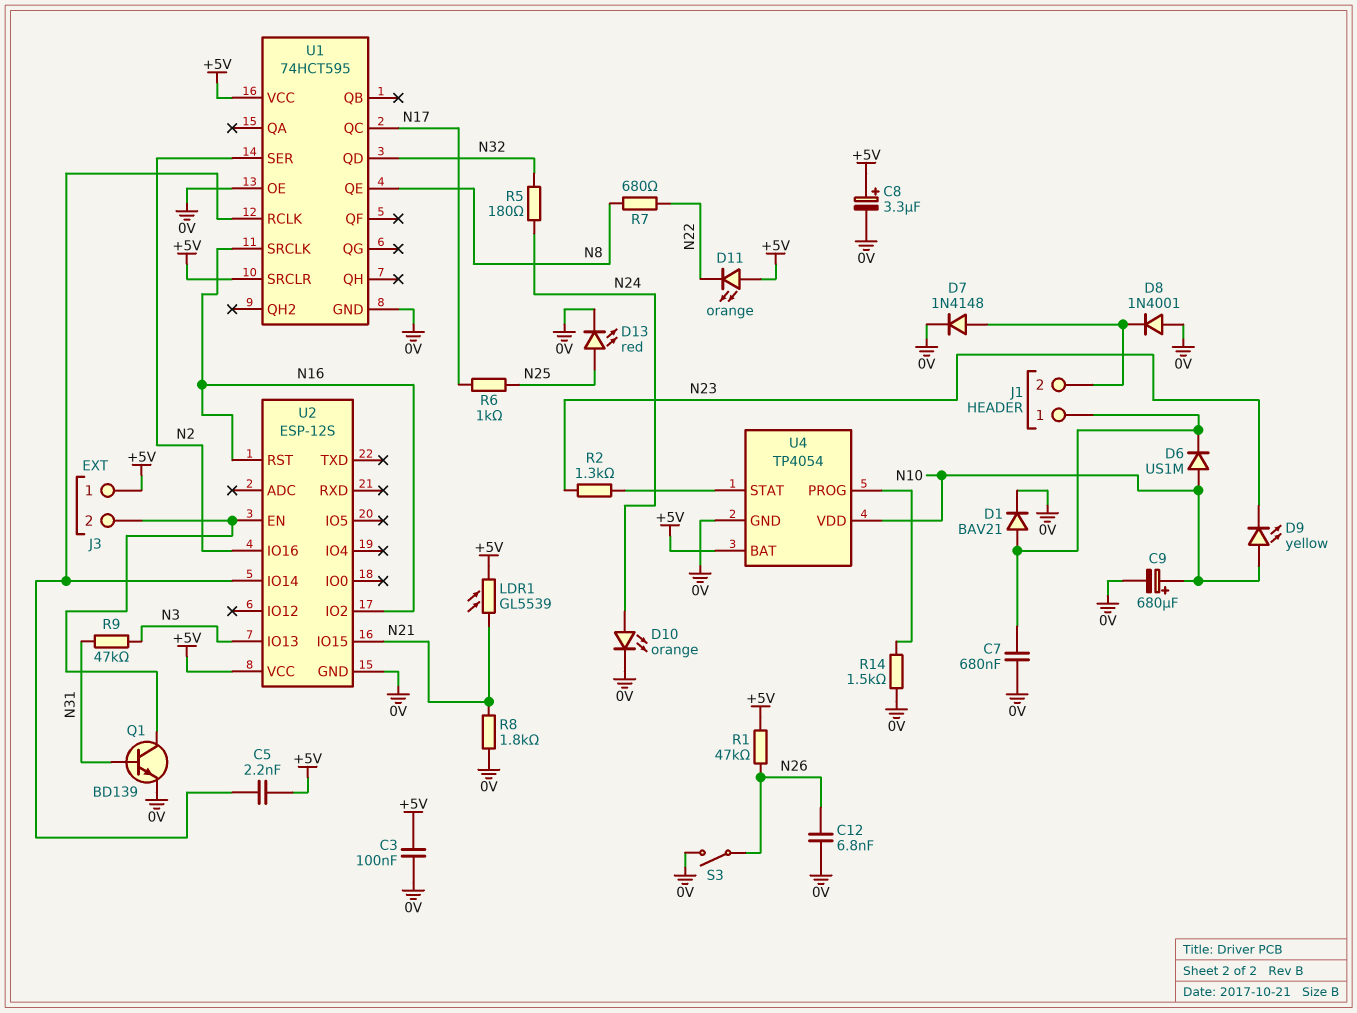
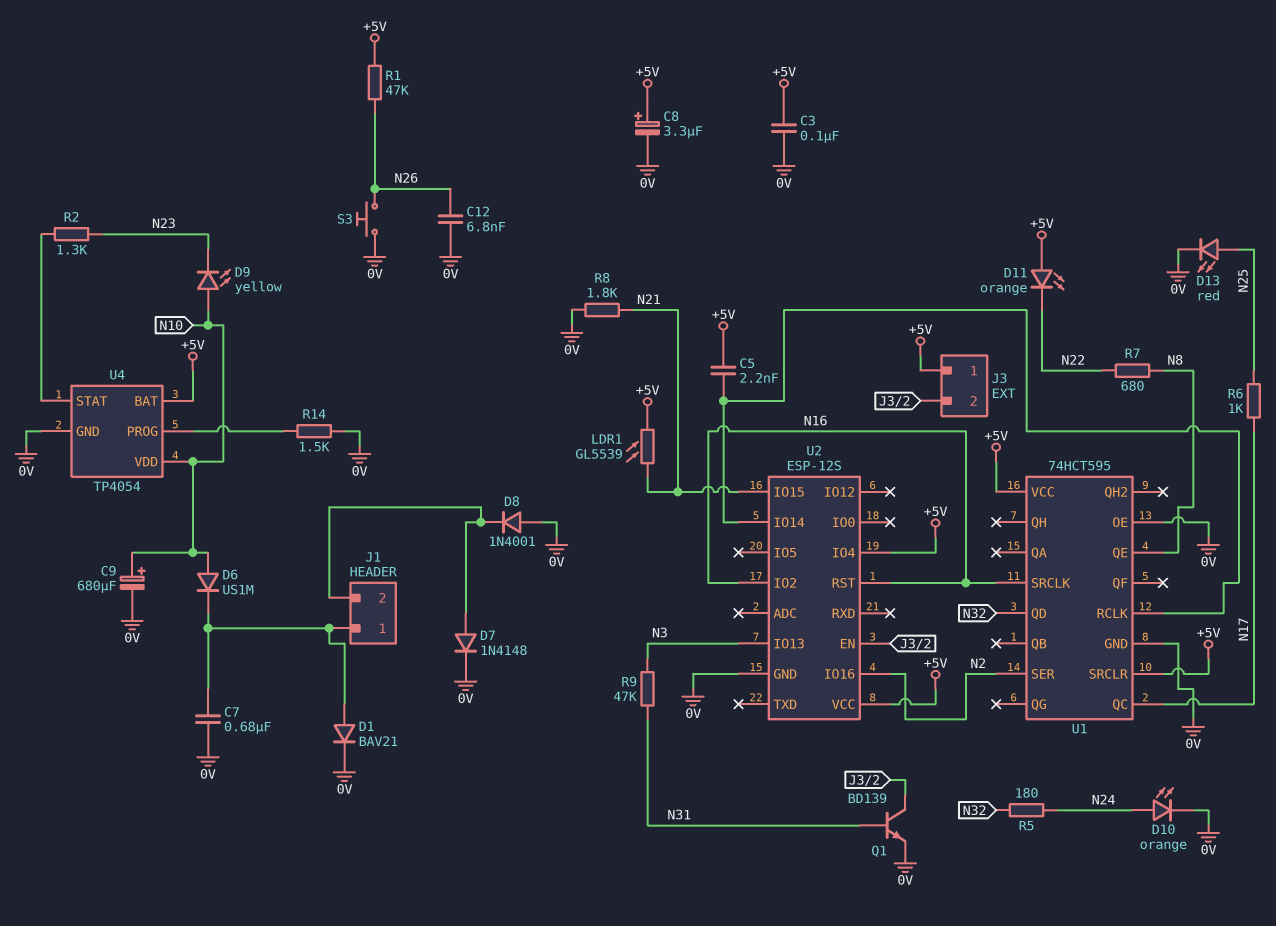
S3: switch (0V, N26) -> button (0V, N26)
U2 pin IO4: none -> +5V

